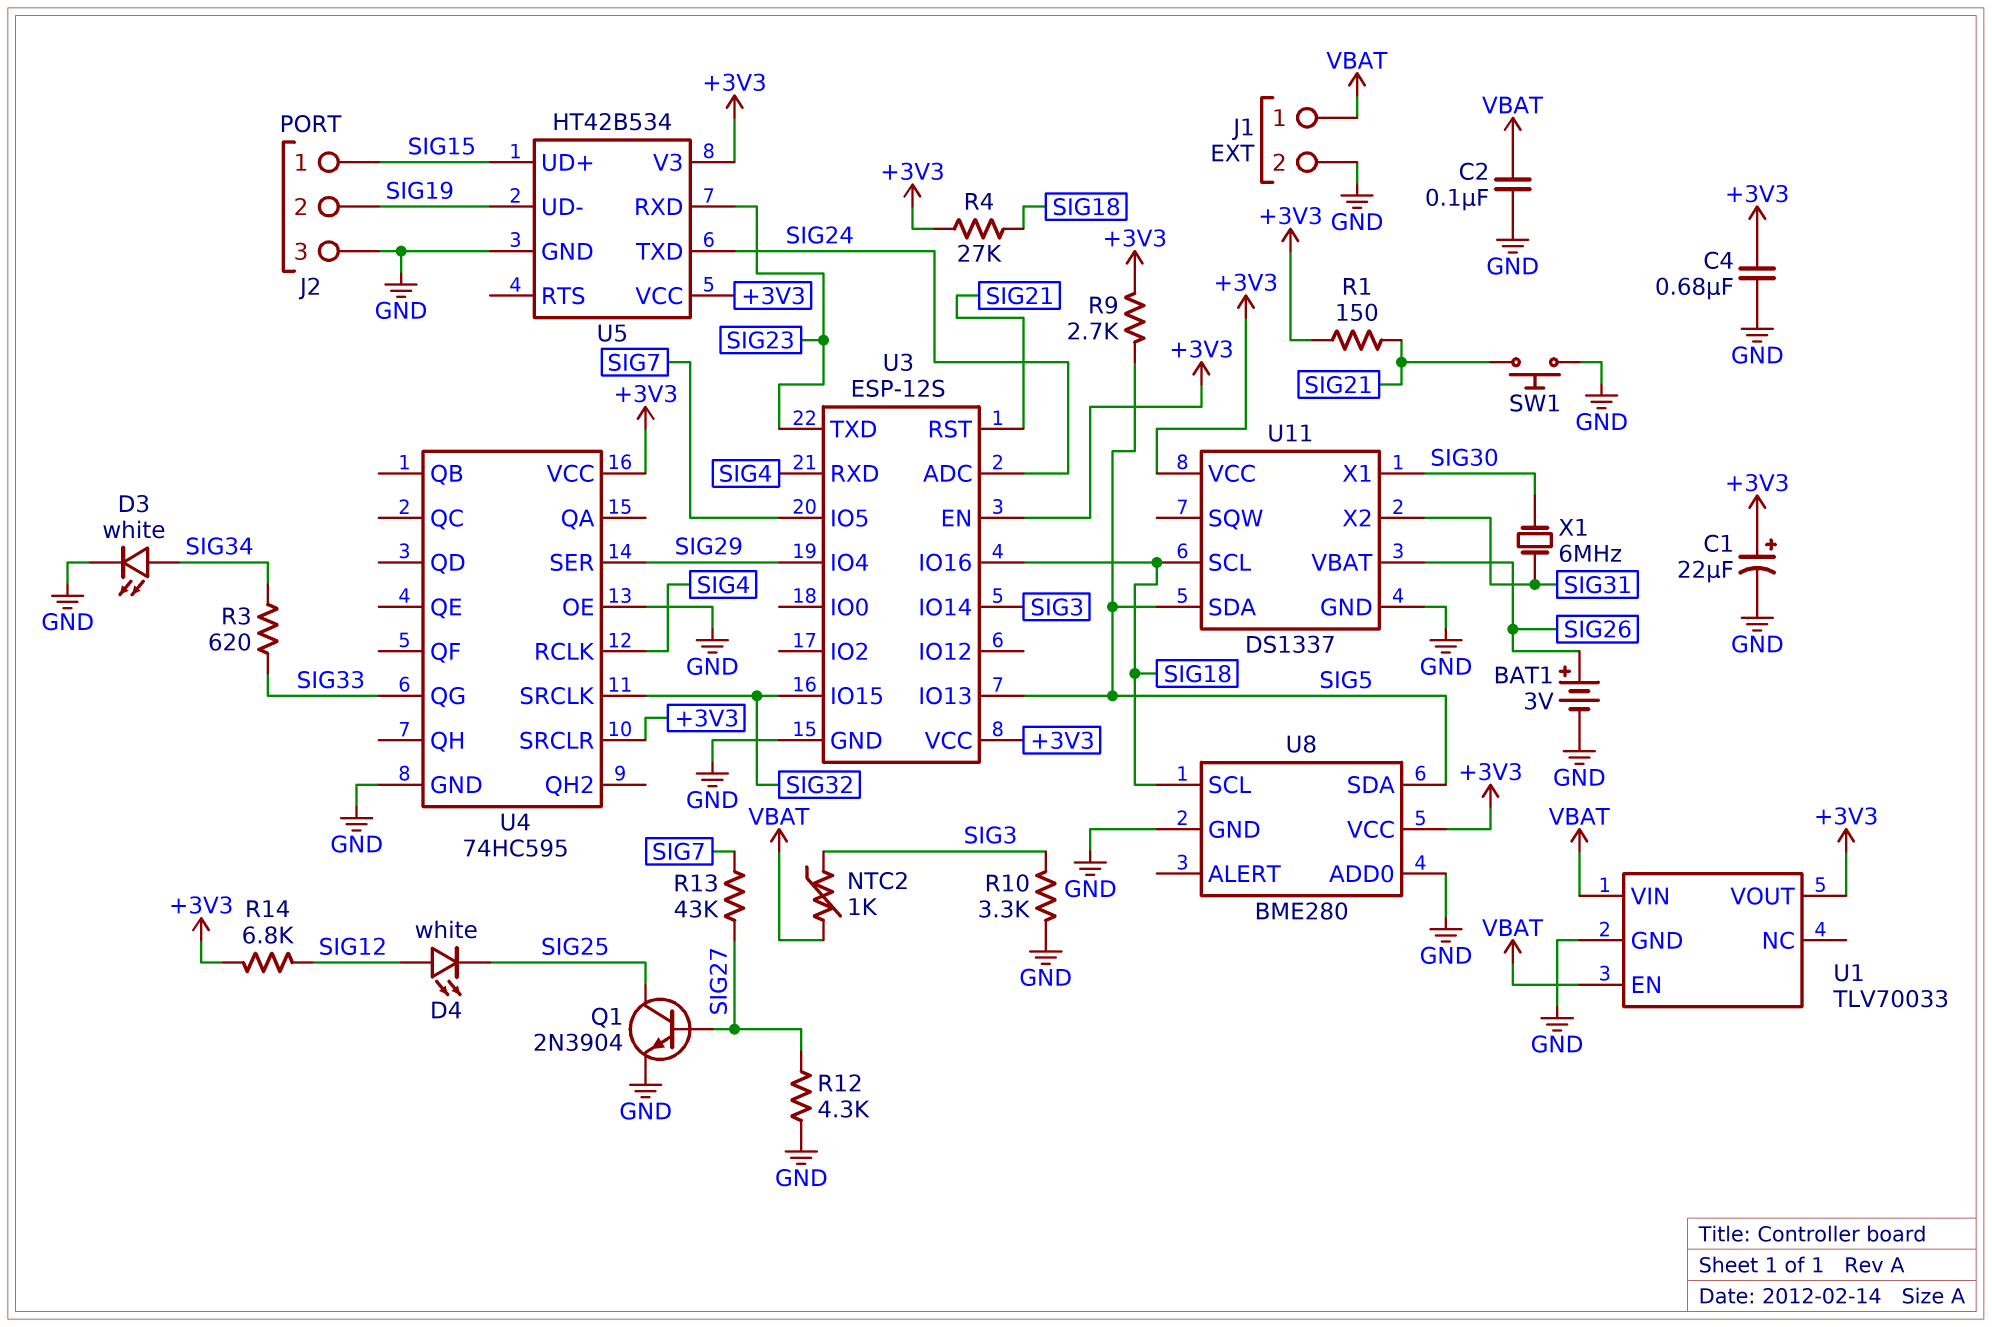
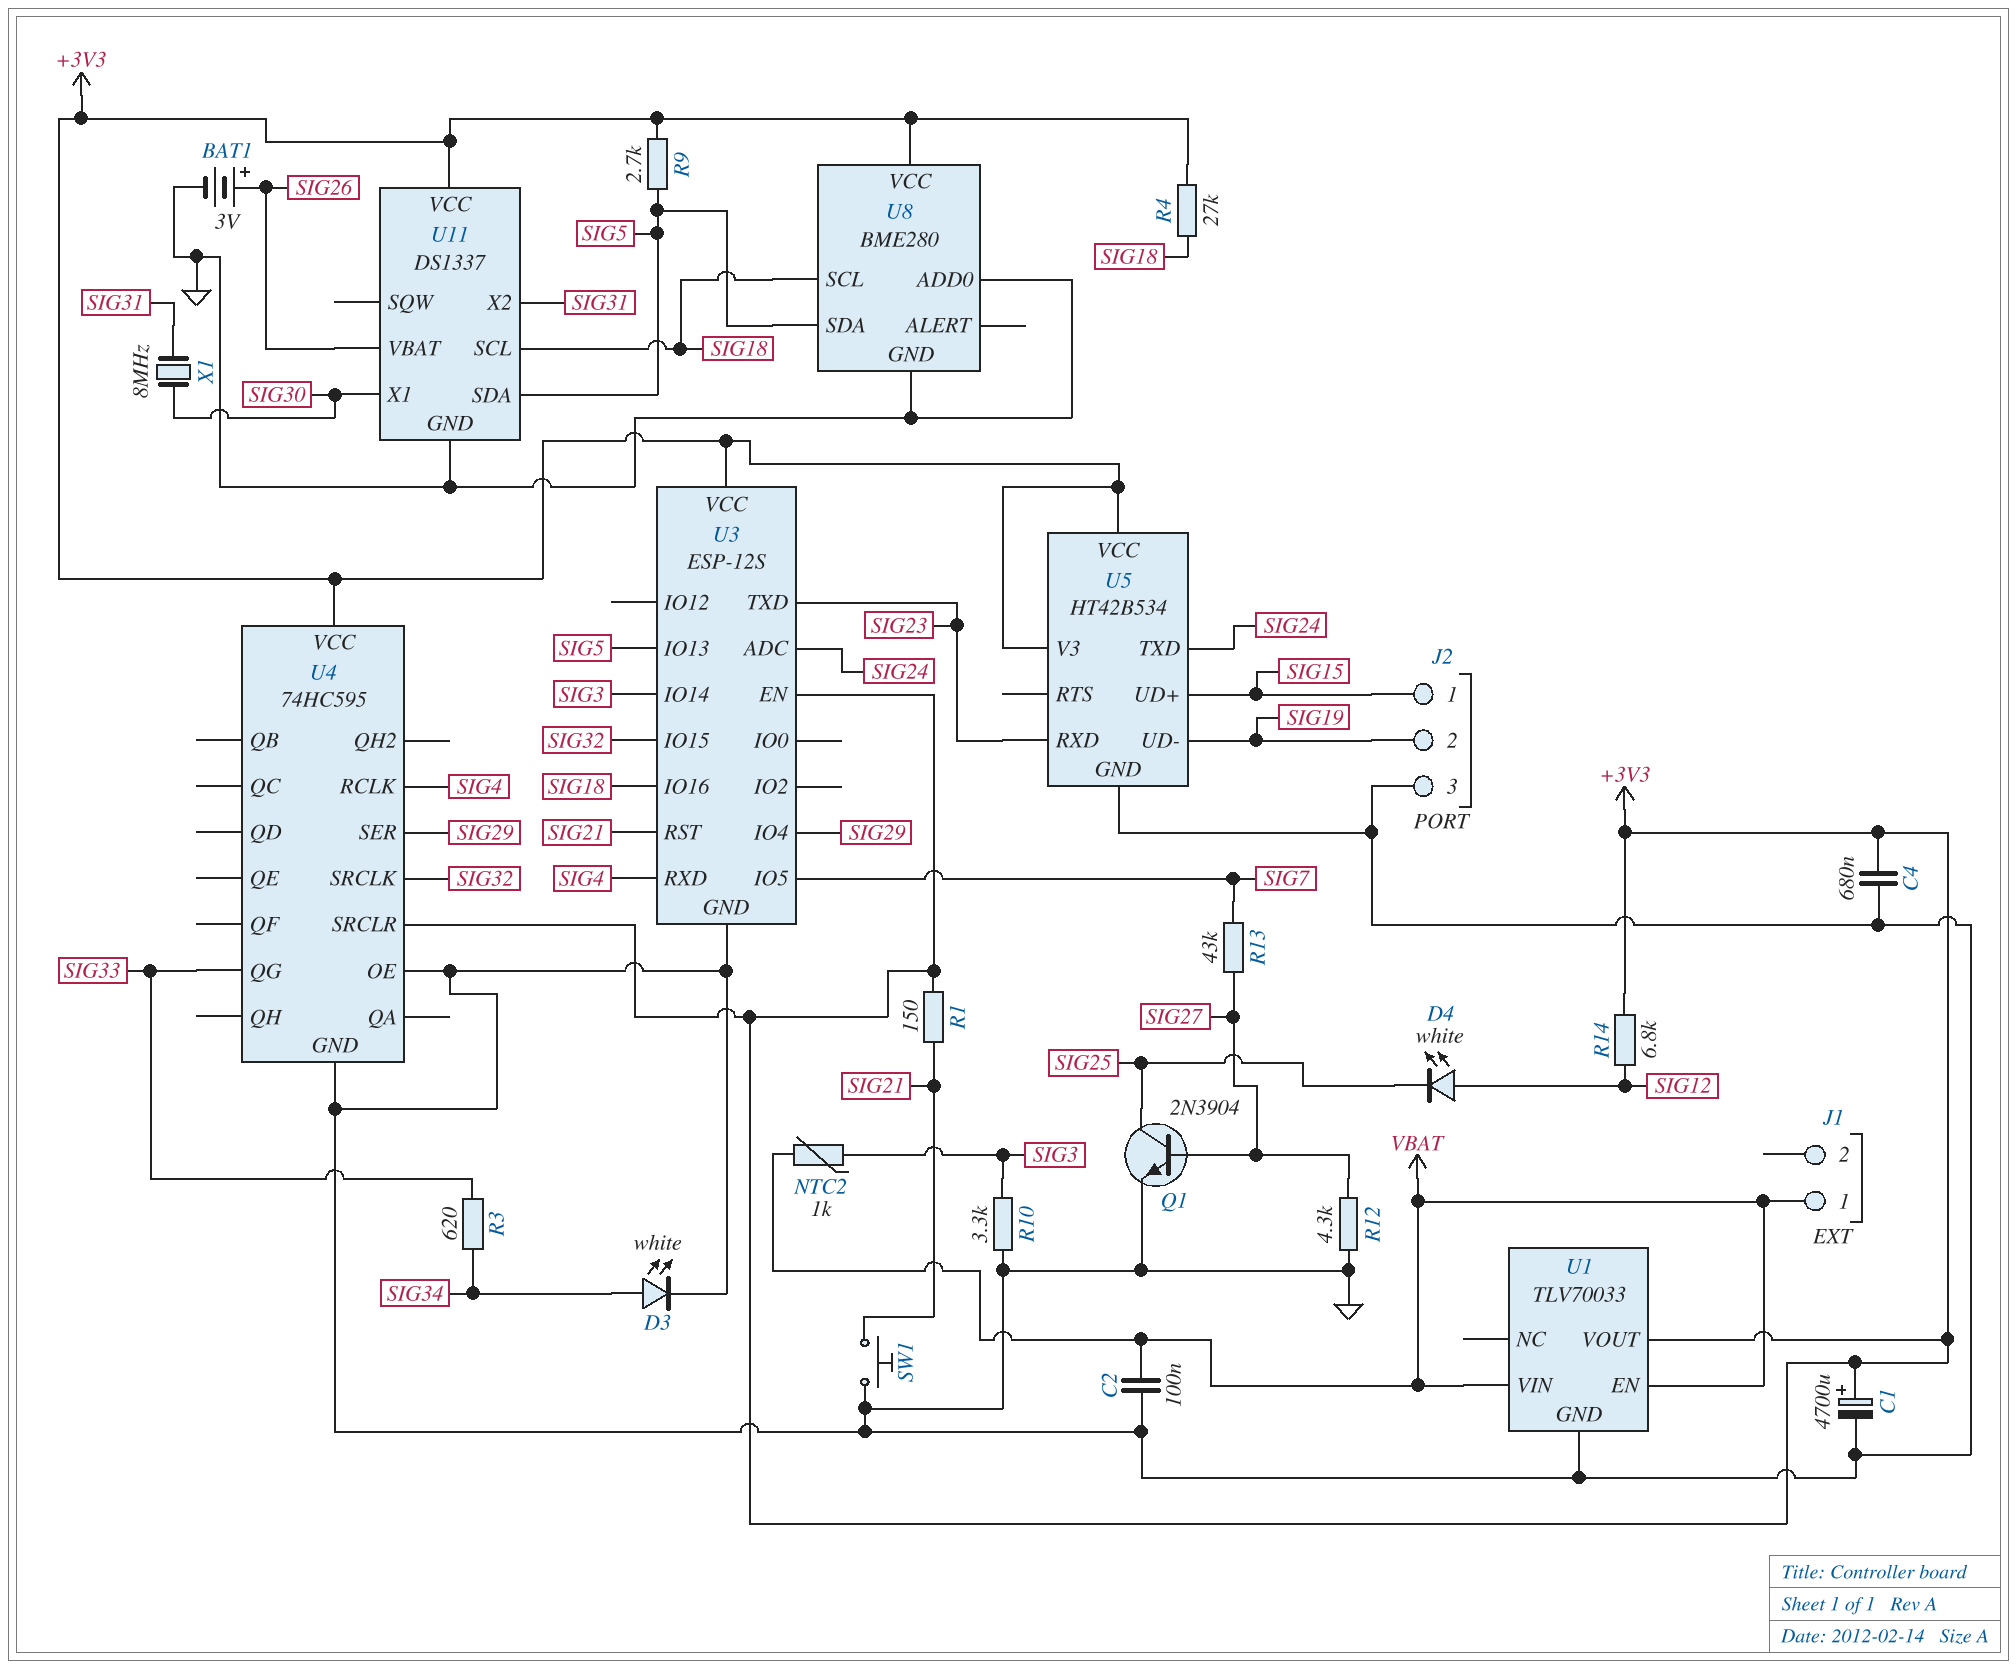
C1: 22uF (plus +3V3, minus GND) -> 4700uF (plus +3V3, minus GND)
J1 pin 2: GND -> none
X1: 6MHz (SIG30, SIG31) -> 8MHz (SIG30, SIG31)

